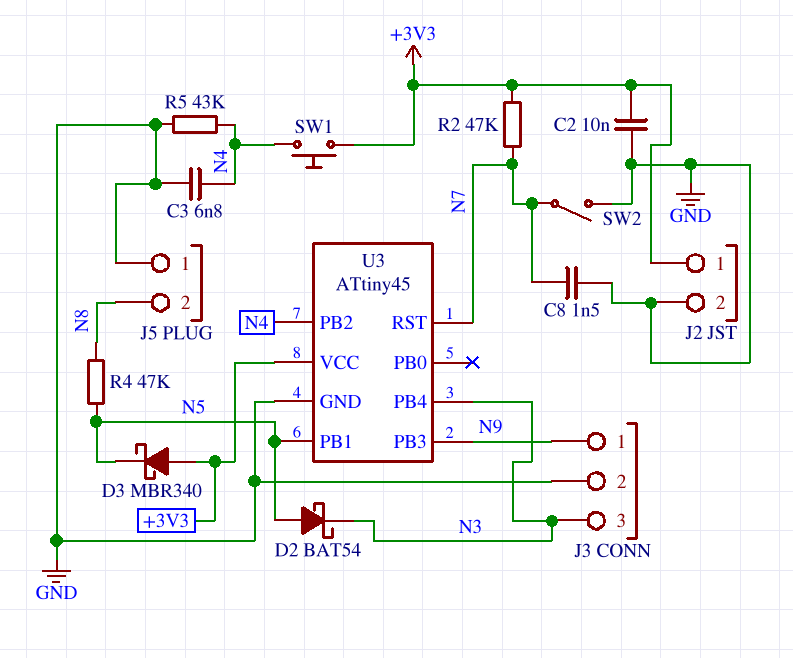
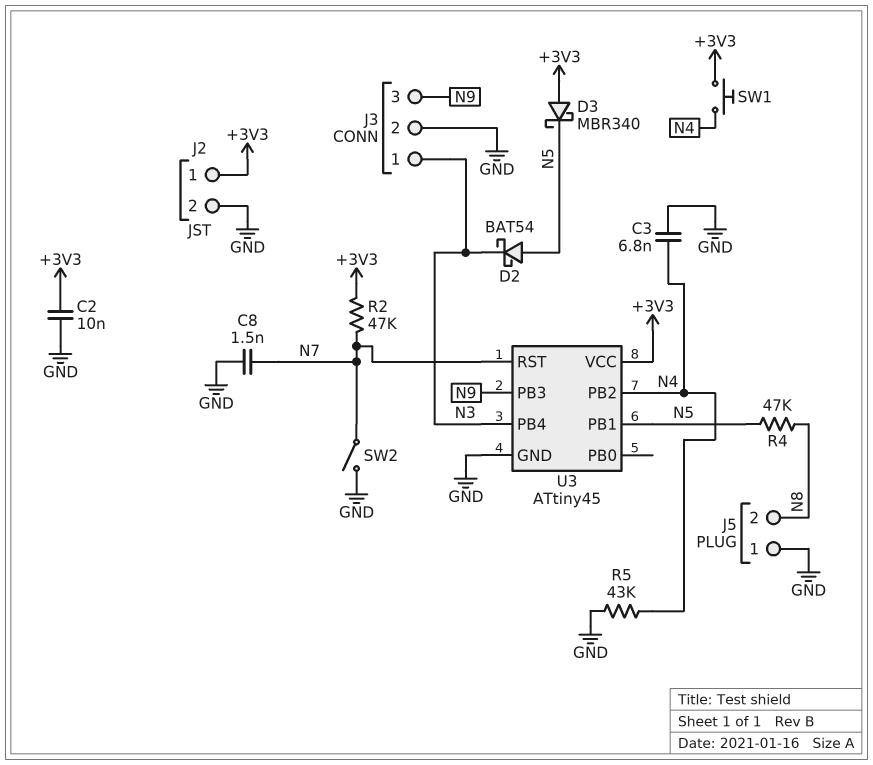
J3 pin 1: N9 -> N3
J3 pin 3: N3 -> N9

